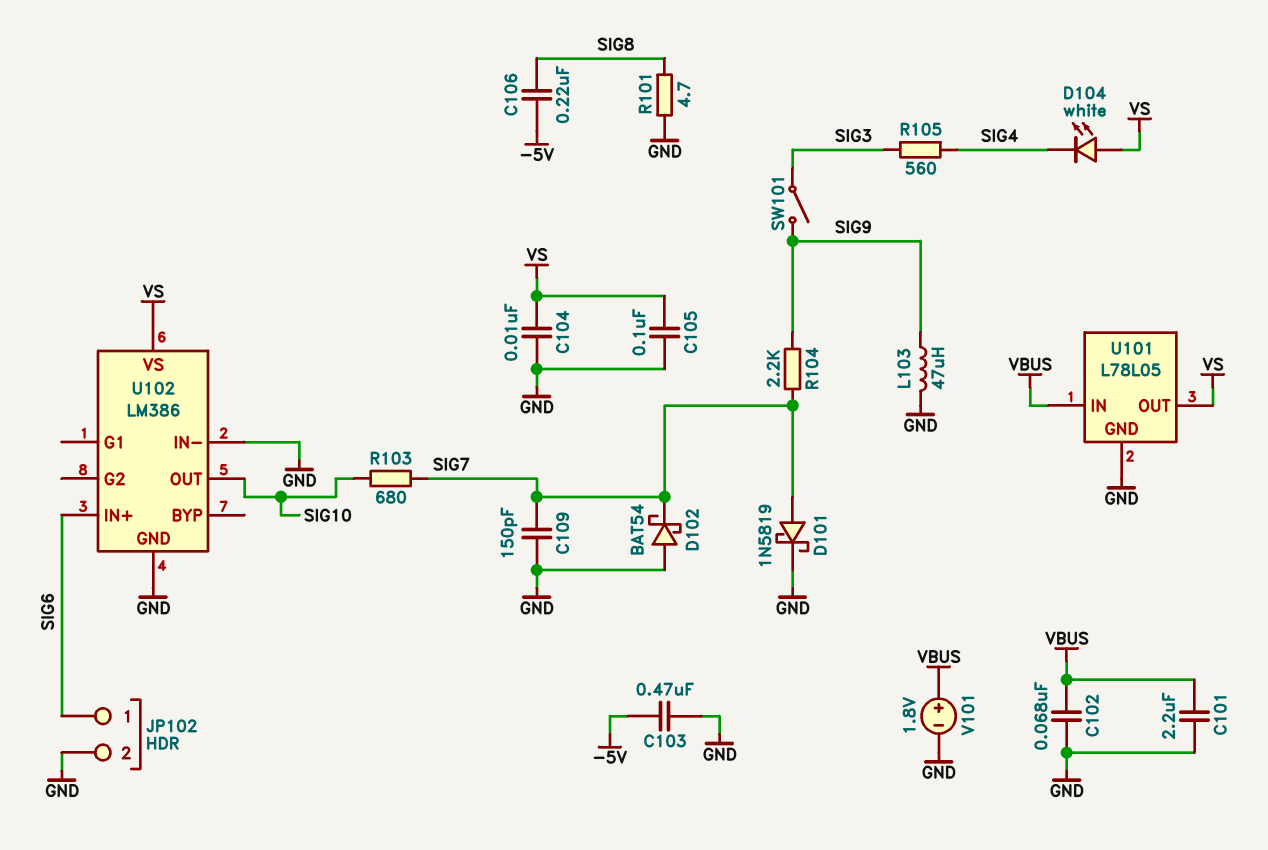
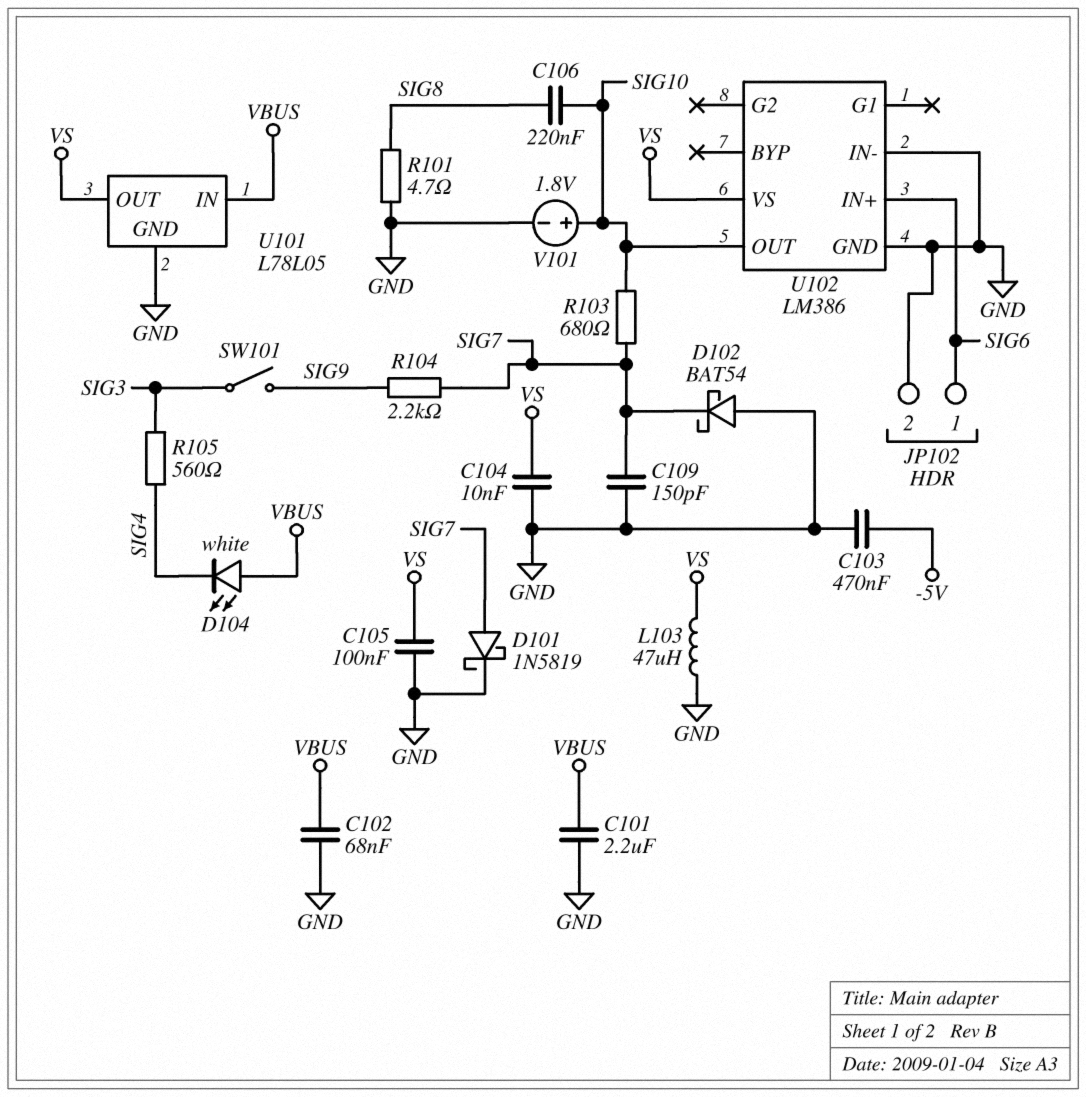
C106: 220nF (-5V, SIG8) -> 220nF (SIG8, SIG10)
D104: LED white (A VS, K SIG4) -> LED white (A VBUS, K SIG4)
L103: 47uH (GND, SIG9) -> 47uH (GND, VS)
V101: 1.8V (plus VBUS, minus GND) -> 1.8V (plus SIG10, minus GND)

